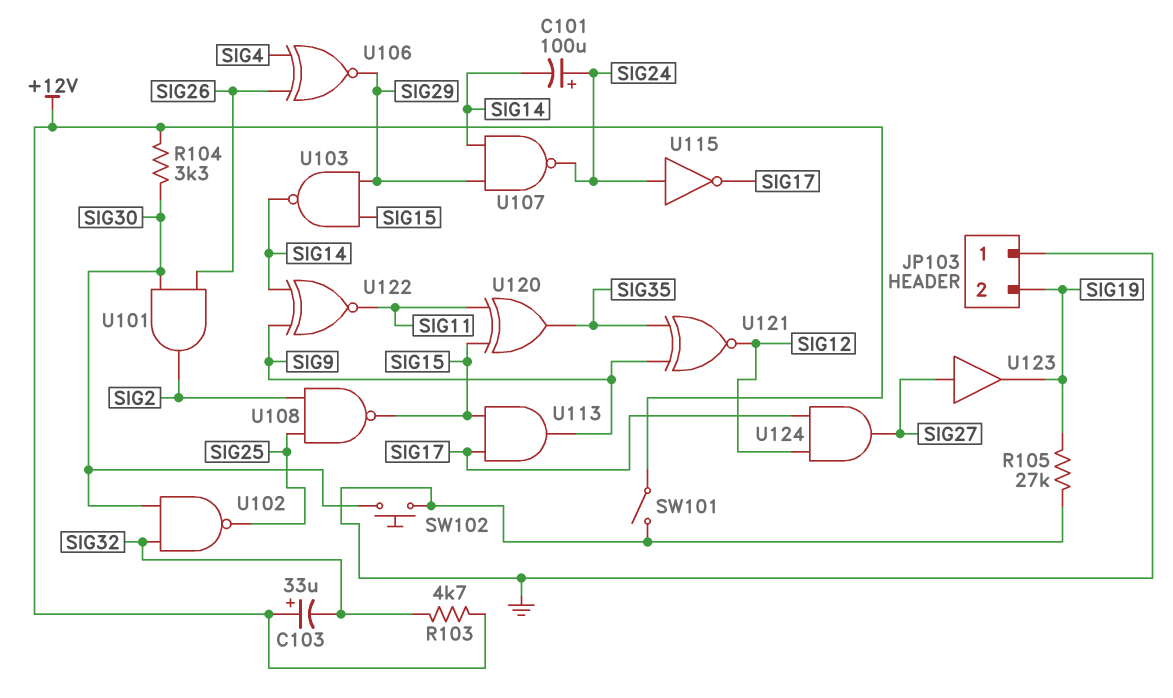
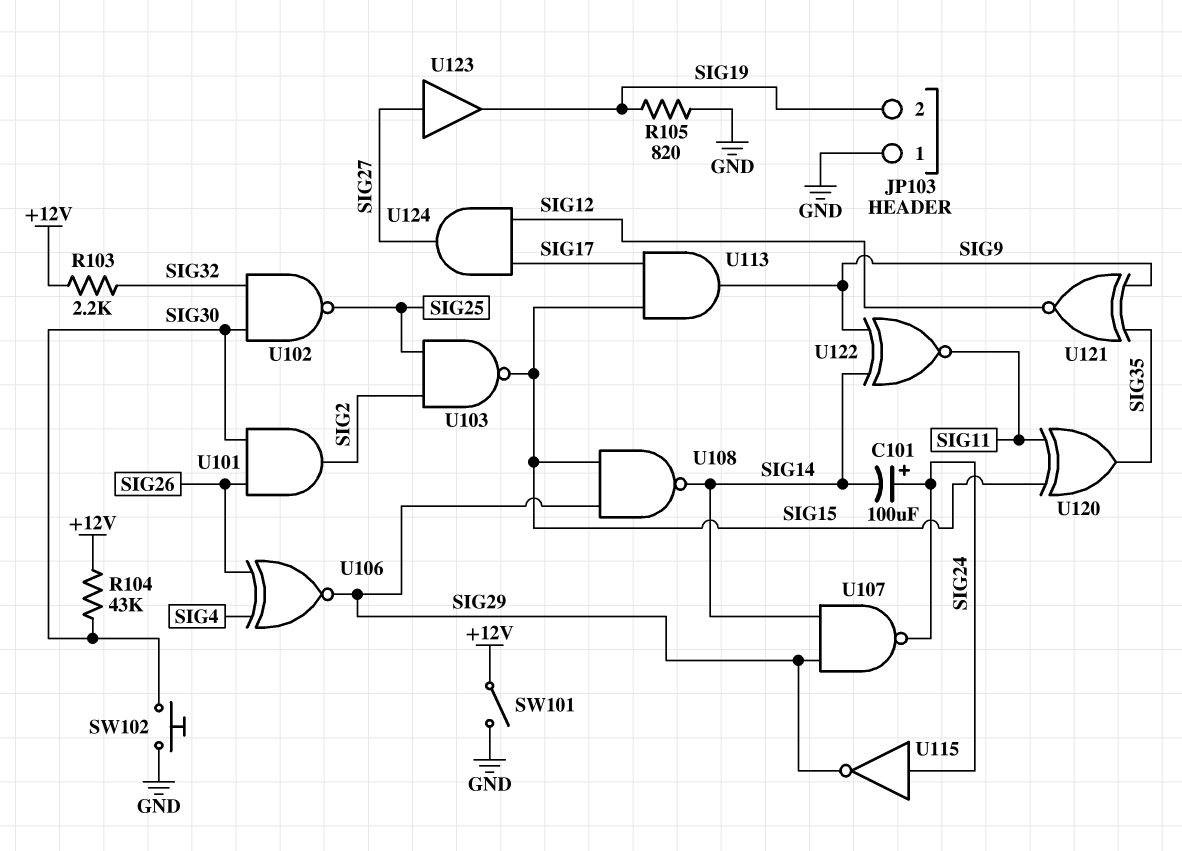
C103: 33uF (plus +12V, minus SIG32) -> none
R103: 4.7k (+12V, SIG32) -> 2.2k (+12V, SIG32)
R104: 3.3k (+12V, SIG30) -> 43k (+12V, SIG30)
R105: 27k (GND, SIG19) -> 820 (GND, SIG19)
U103: NAND (in SIG15, in SIG29, out SIG14) -> NAND (in SIG2, in SIG25, out SIG15)
U108: NAND (in SIG2, in SIG25, out SIG15) -> NAND (in SIG15, in SIG29, out SIG14)
U115: NOT (in SIG24, out SIG17) -> NOT (in SIG24, out SIG29)

